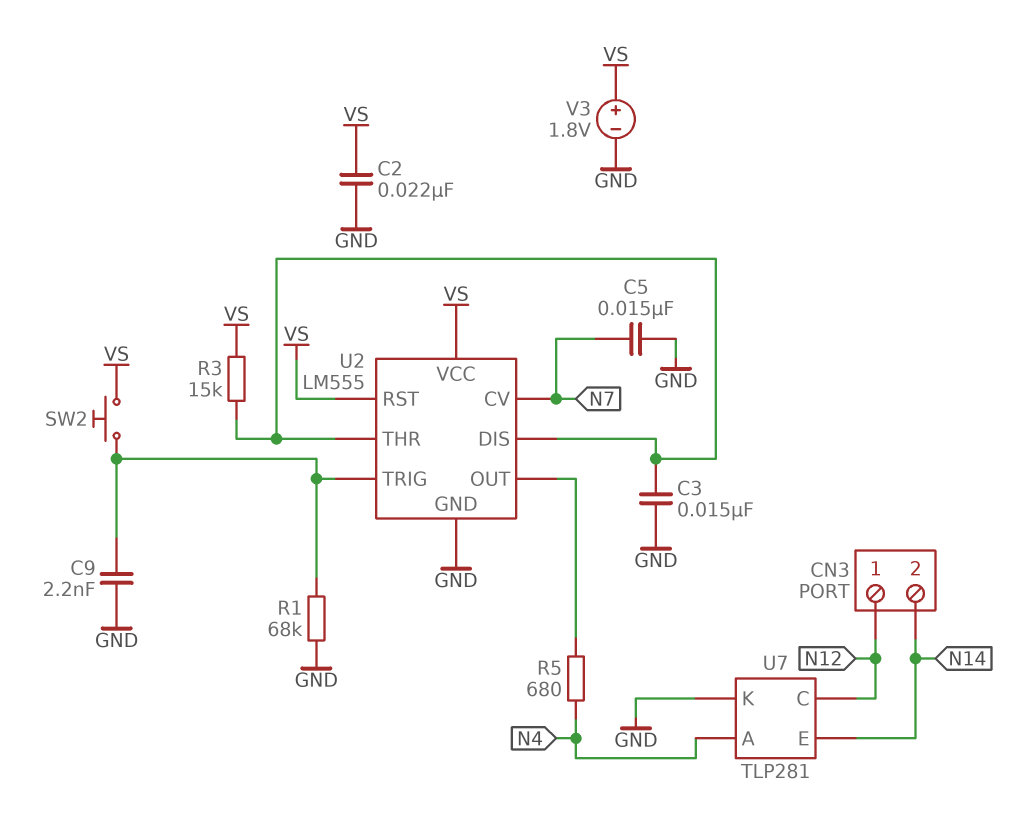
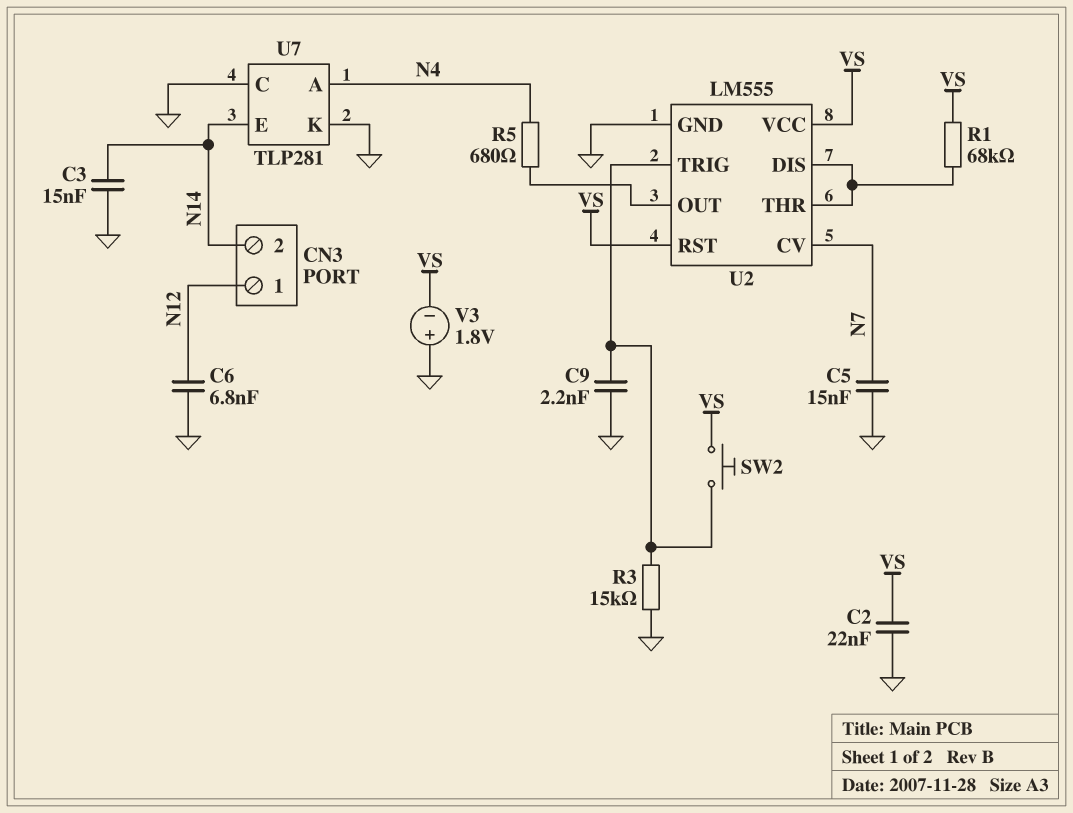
C3: 15nF (GND, U2/DIS) -> 15nF (GND, N14)
C6: none -> 6.8nF (GND, N12)
R1: 68k (GND, U2/TRIG) -> 68k (U2/DIS, VS)
R3: 15k (U2/DIS, VS) -> 15k (GND, U2/TRIG)
U7 pin C: N12 -> GND
V3: 1.8V (plus VS, minus GND) -> 1.8V (plus GND, minus VS)

